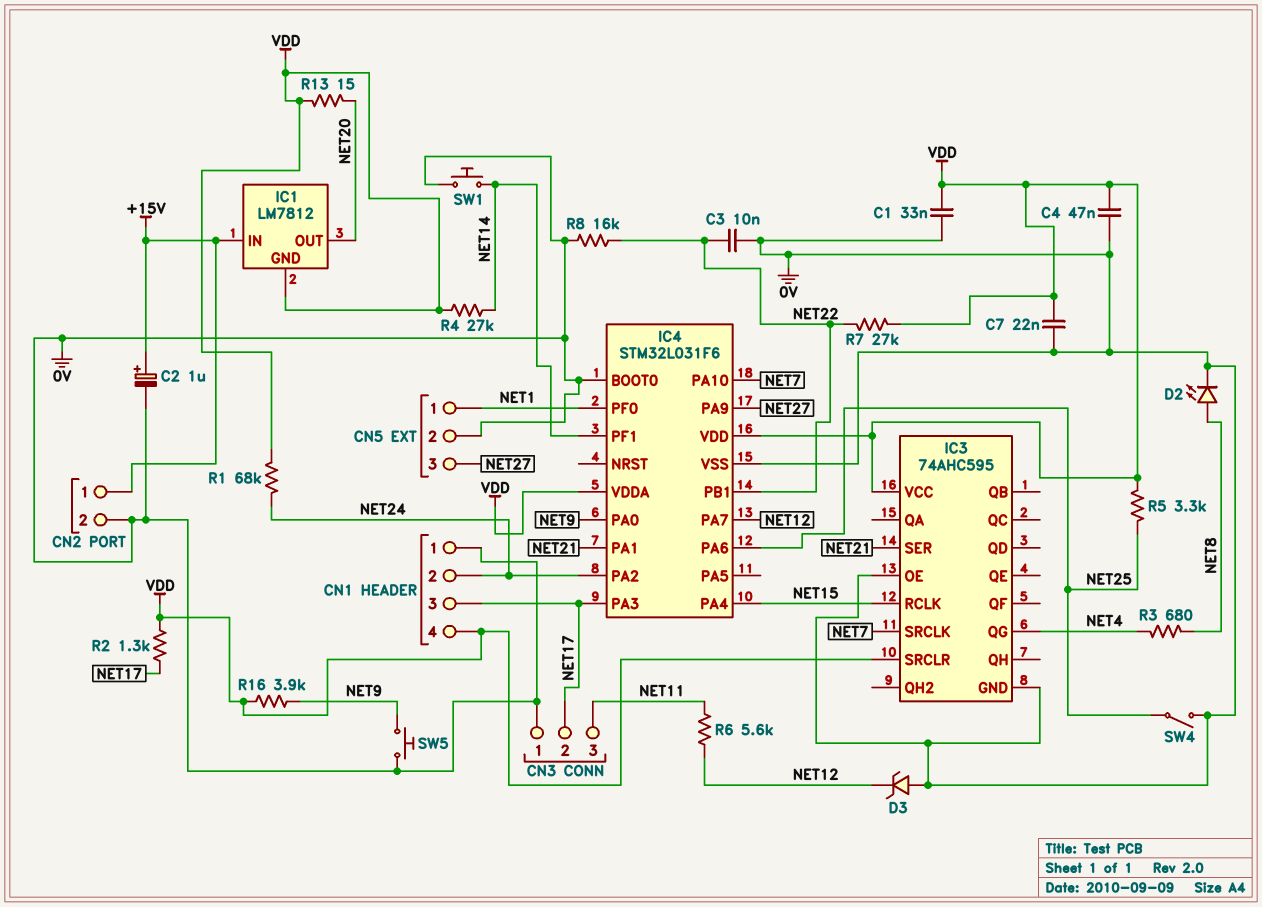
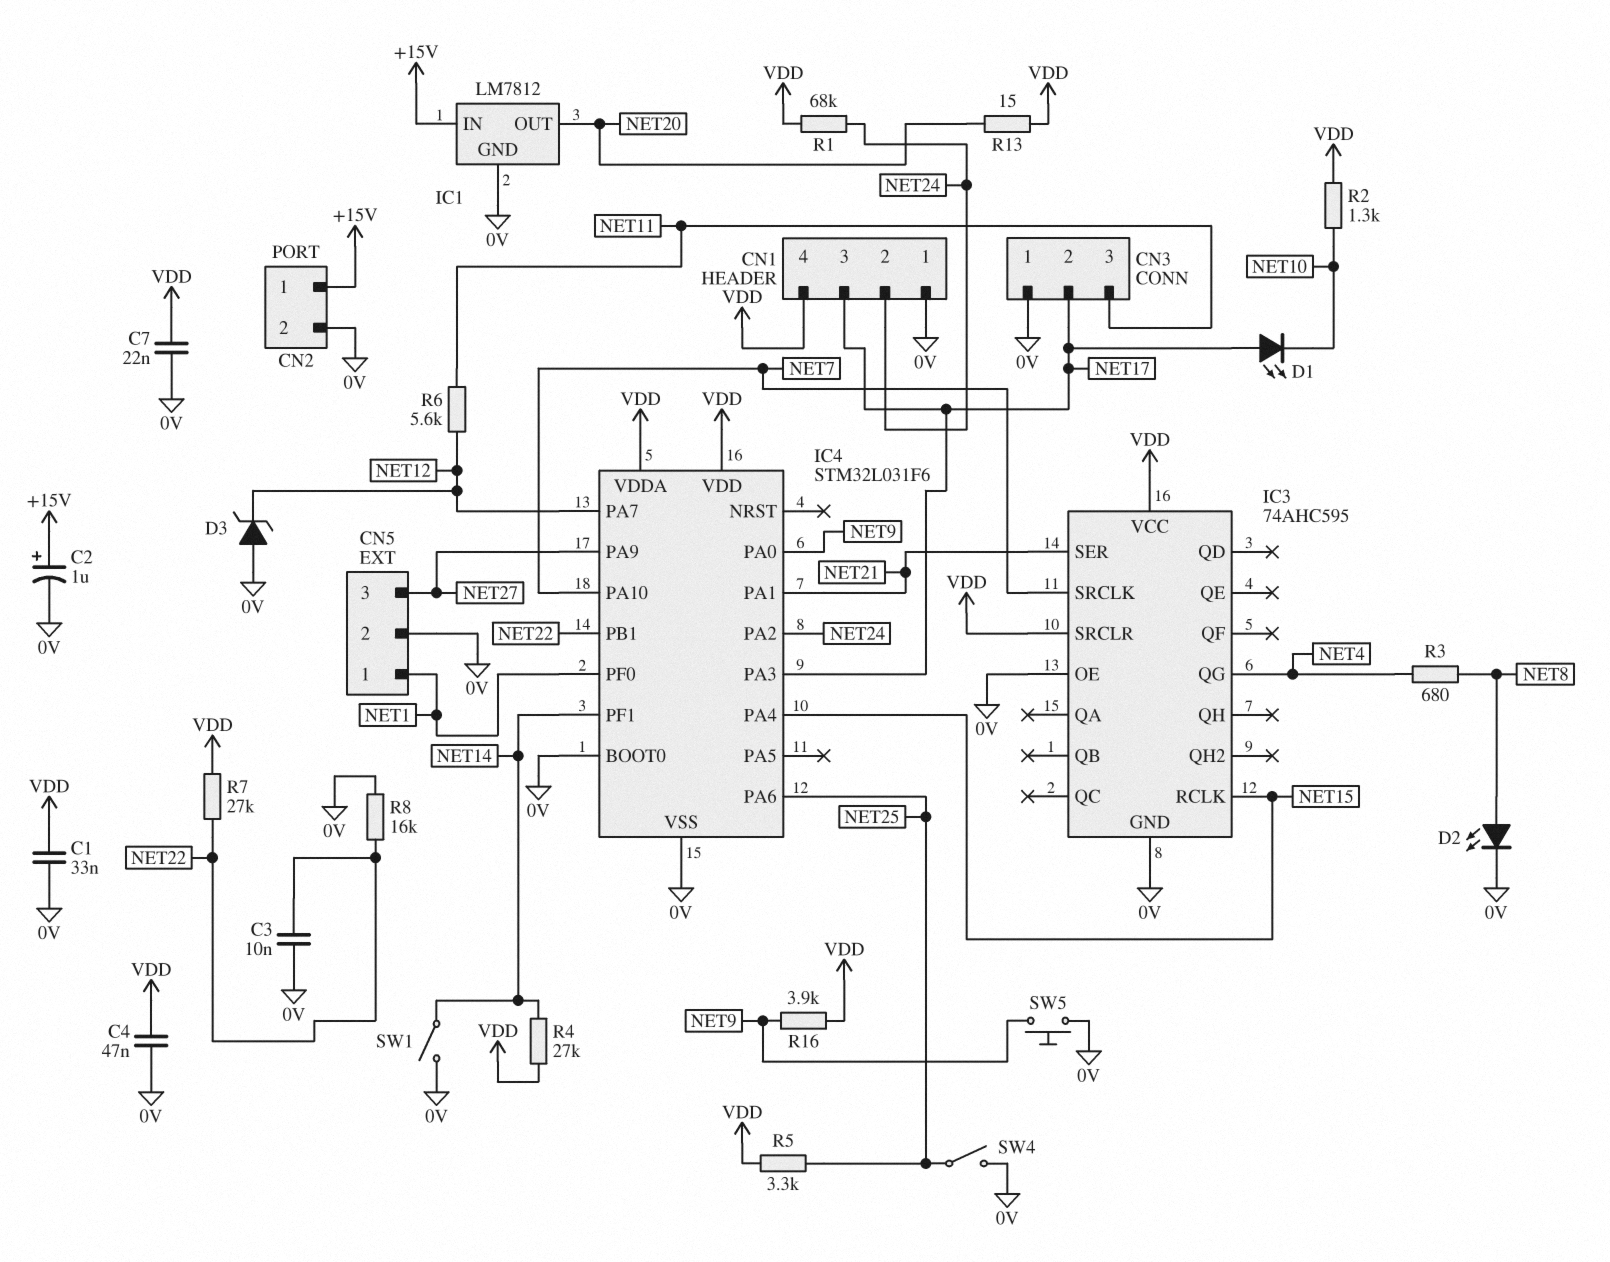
D1: none -> LED (A NET17, K NET10)
IC1 pin GND: VDD -> 0V
R2: 1.3k (NET17, VDD) -> 1.3k (NET10, VDD)
SW1: button (0V, NET14) -> switch (0V, NET14)

